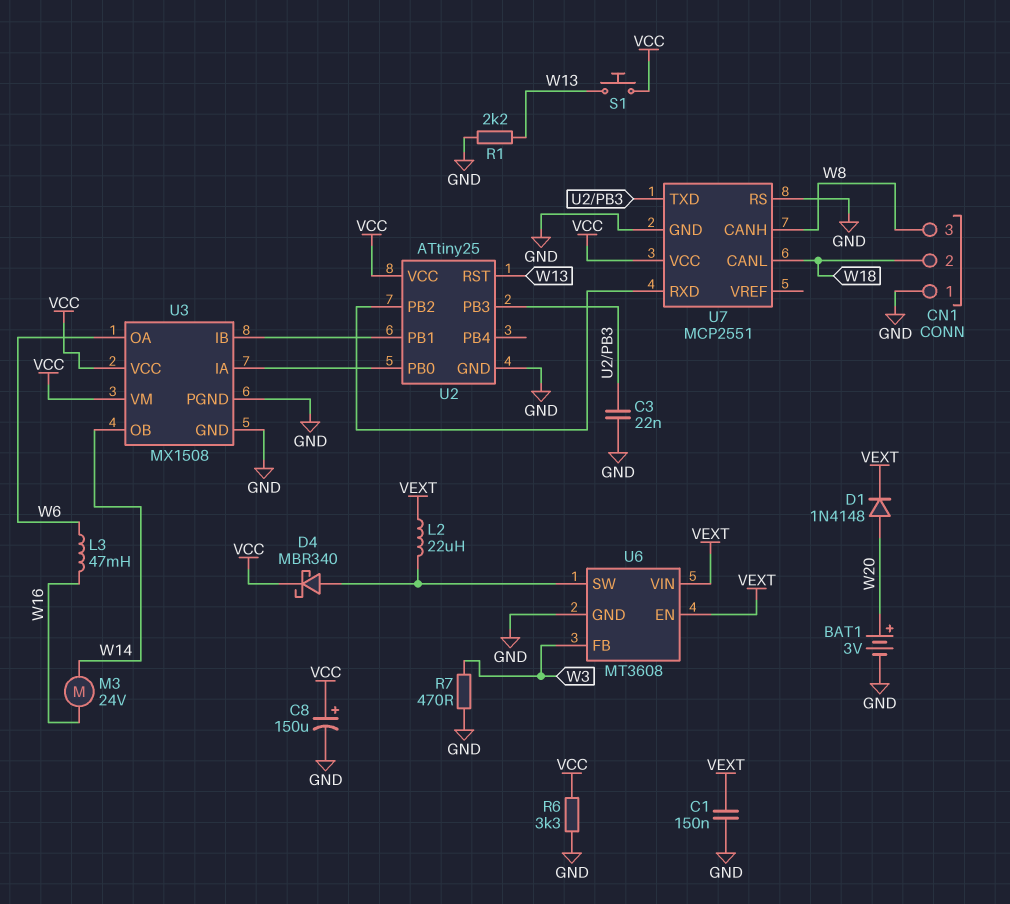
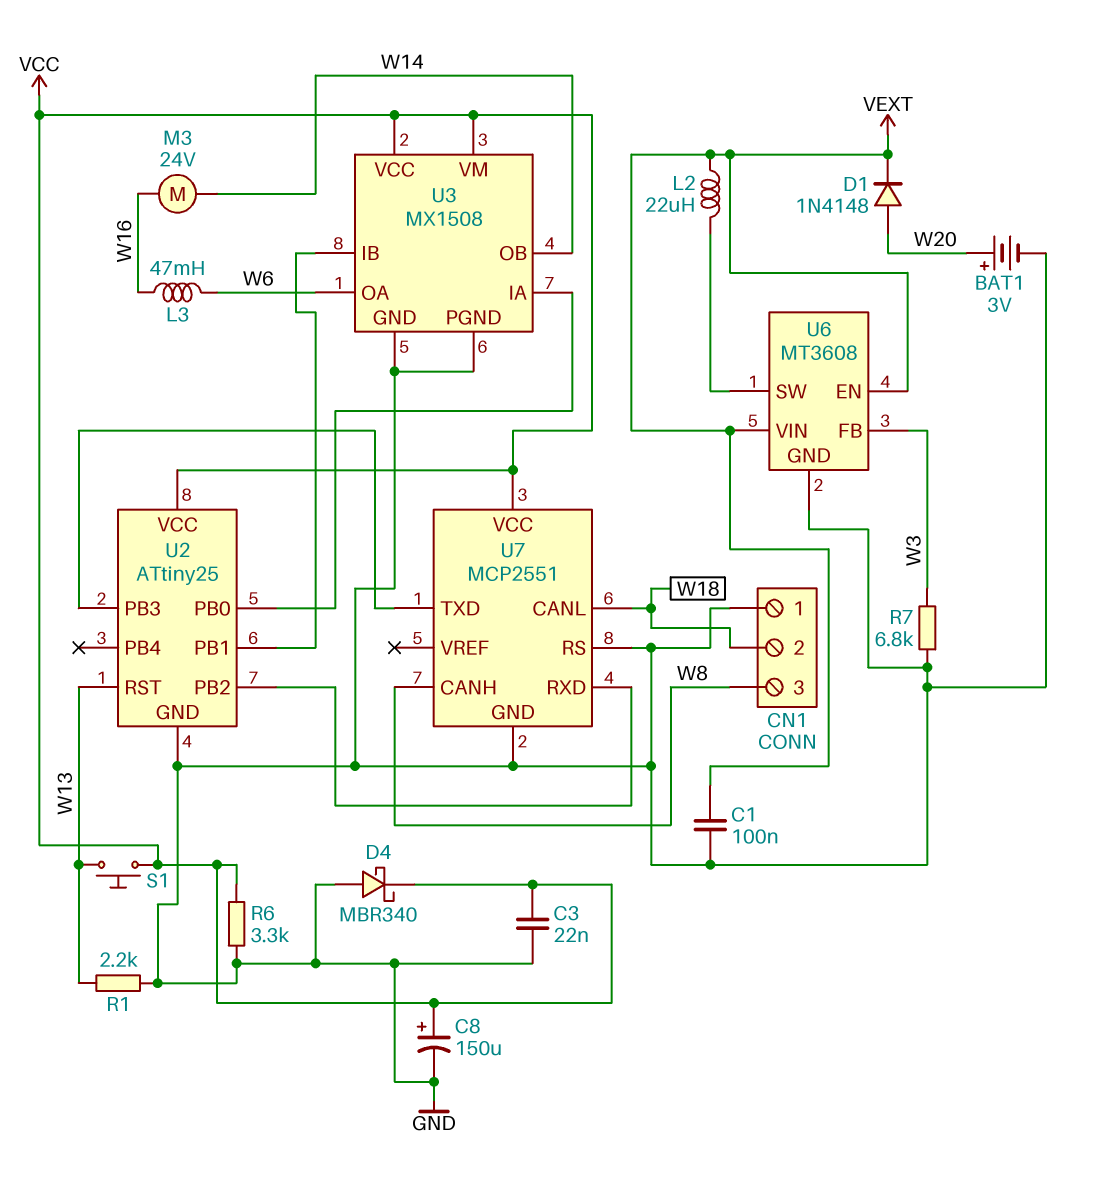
C1: 150nF (GND, VEXT) -> 100nF (GND, VEXT)
C3: 22nF (GND, U2/PB3) -> 22nF (GND, VCC)
D4: schottky MBR340 (A U6/SW, K VCC) -> schottky MBR340 (A GND, K VCC)
R7: 470 (GND, W3) -> 6.8k (GND, W3)

